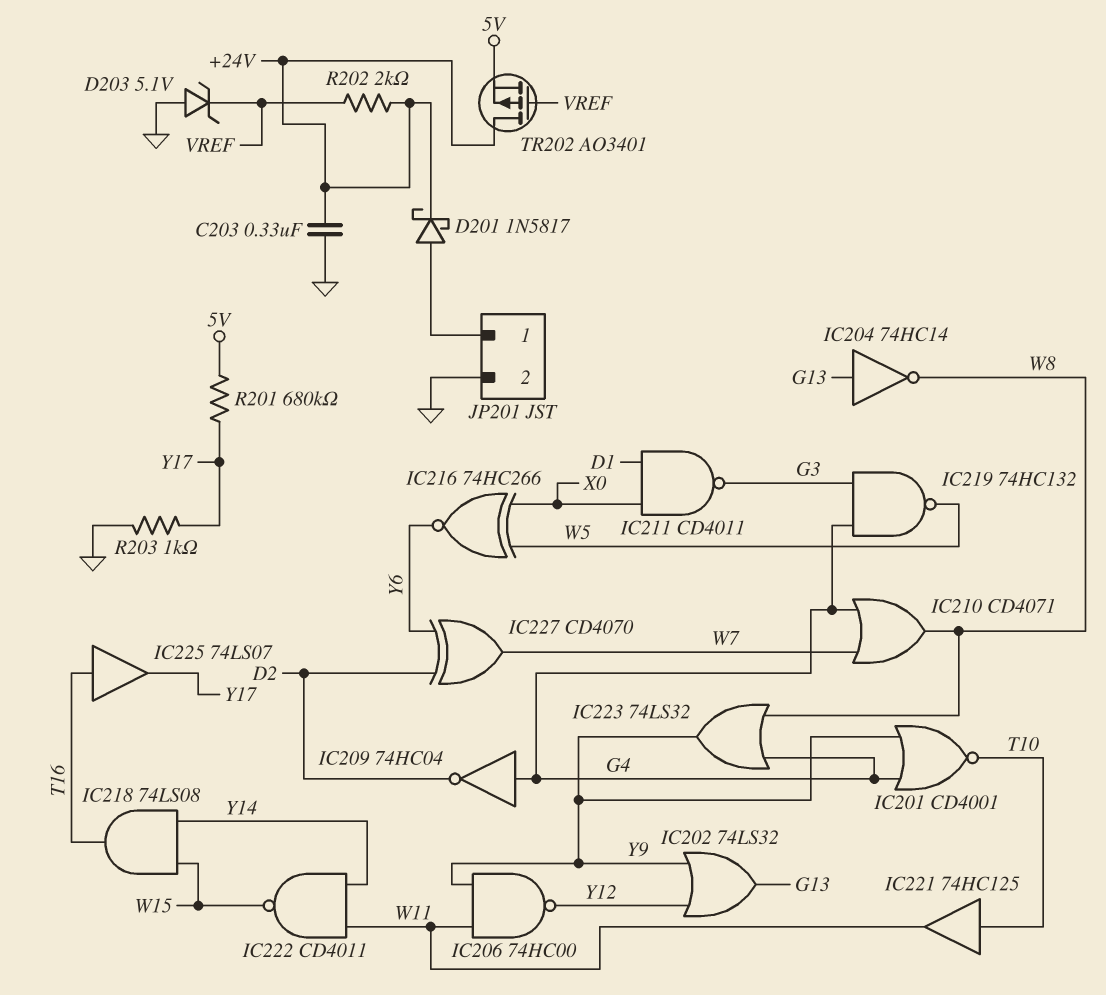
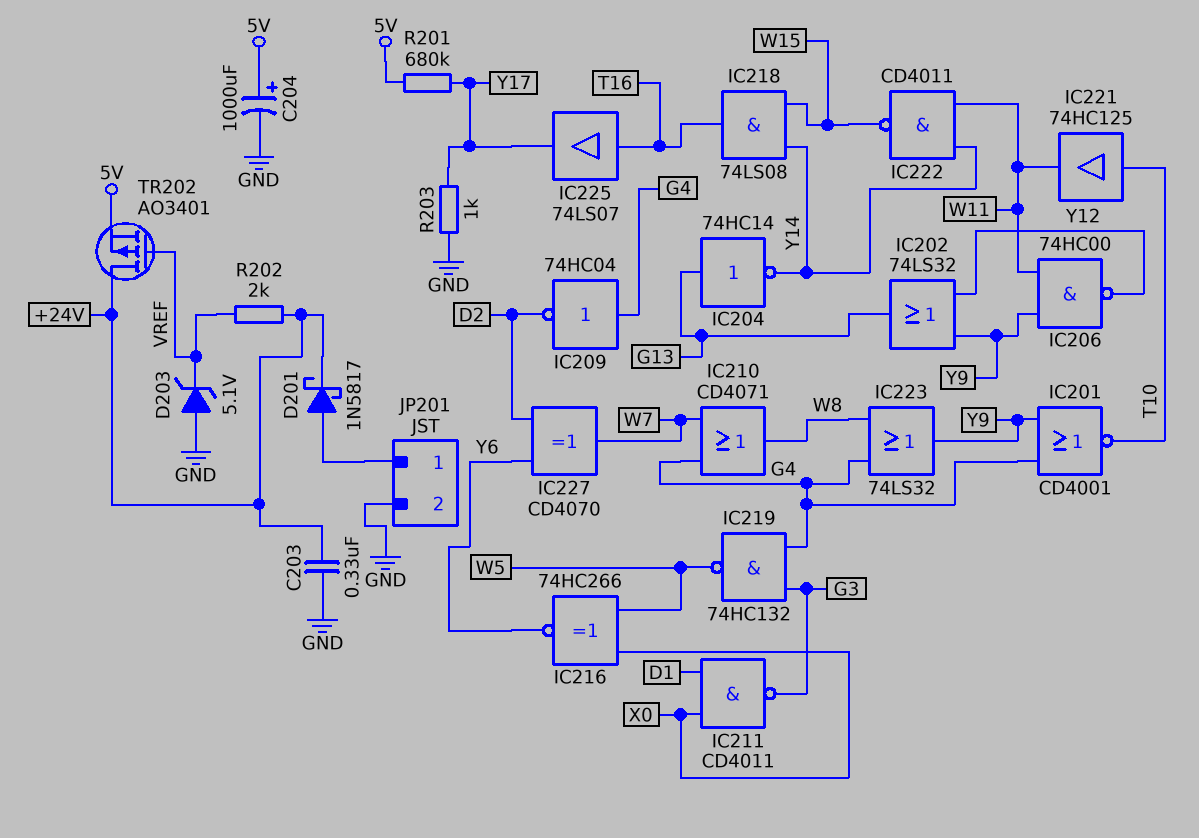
C204: none -> 1000uF (plus 5V, minus GND)
IC204: NOT 74HC14 (in G13, out W8) -> NOT 74HC14 (in G13, out Y14)

